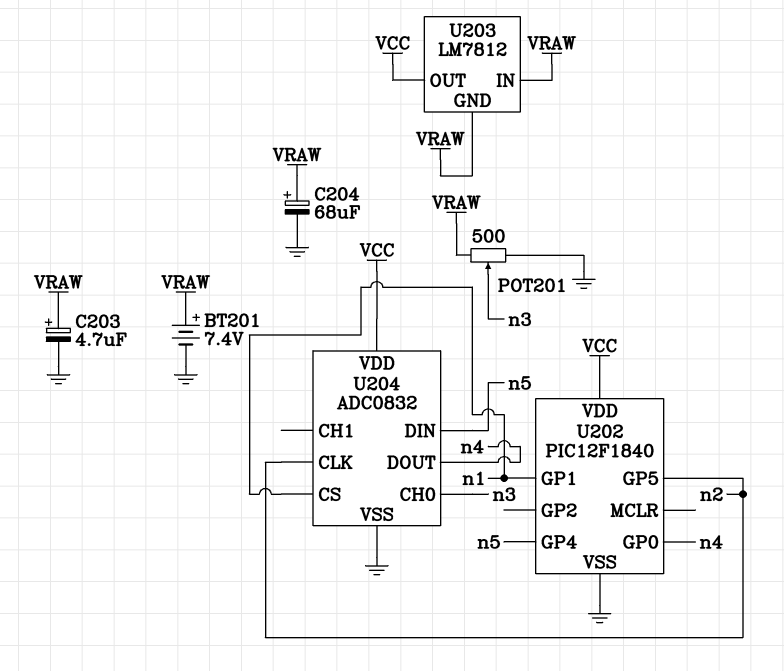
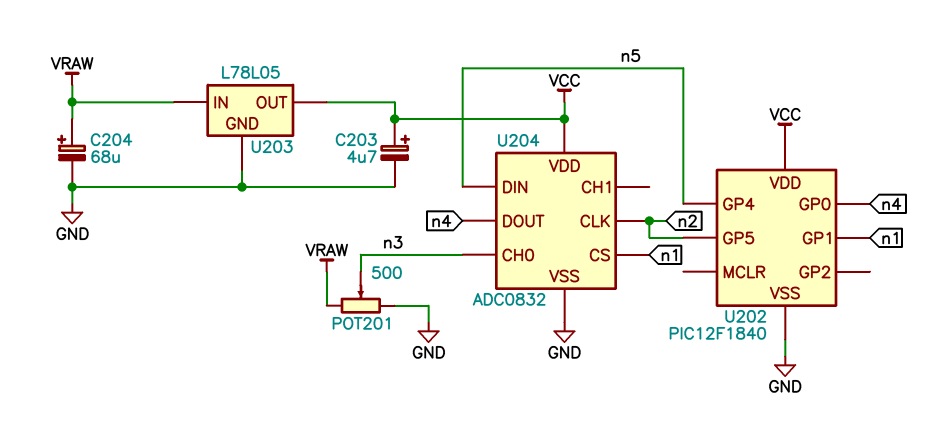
BT201: 7.4V (plus VRAW, minus GND) -> none
C203: 4.7uF (plus VRAW, minus GND) -> 4.7uF (plus VCC, minus GND)
U203: LM7812 -> L78L05
U203 pin GND: VRAW -> GND

